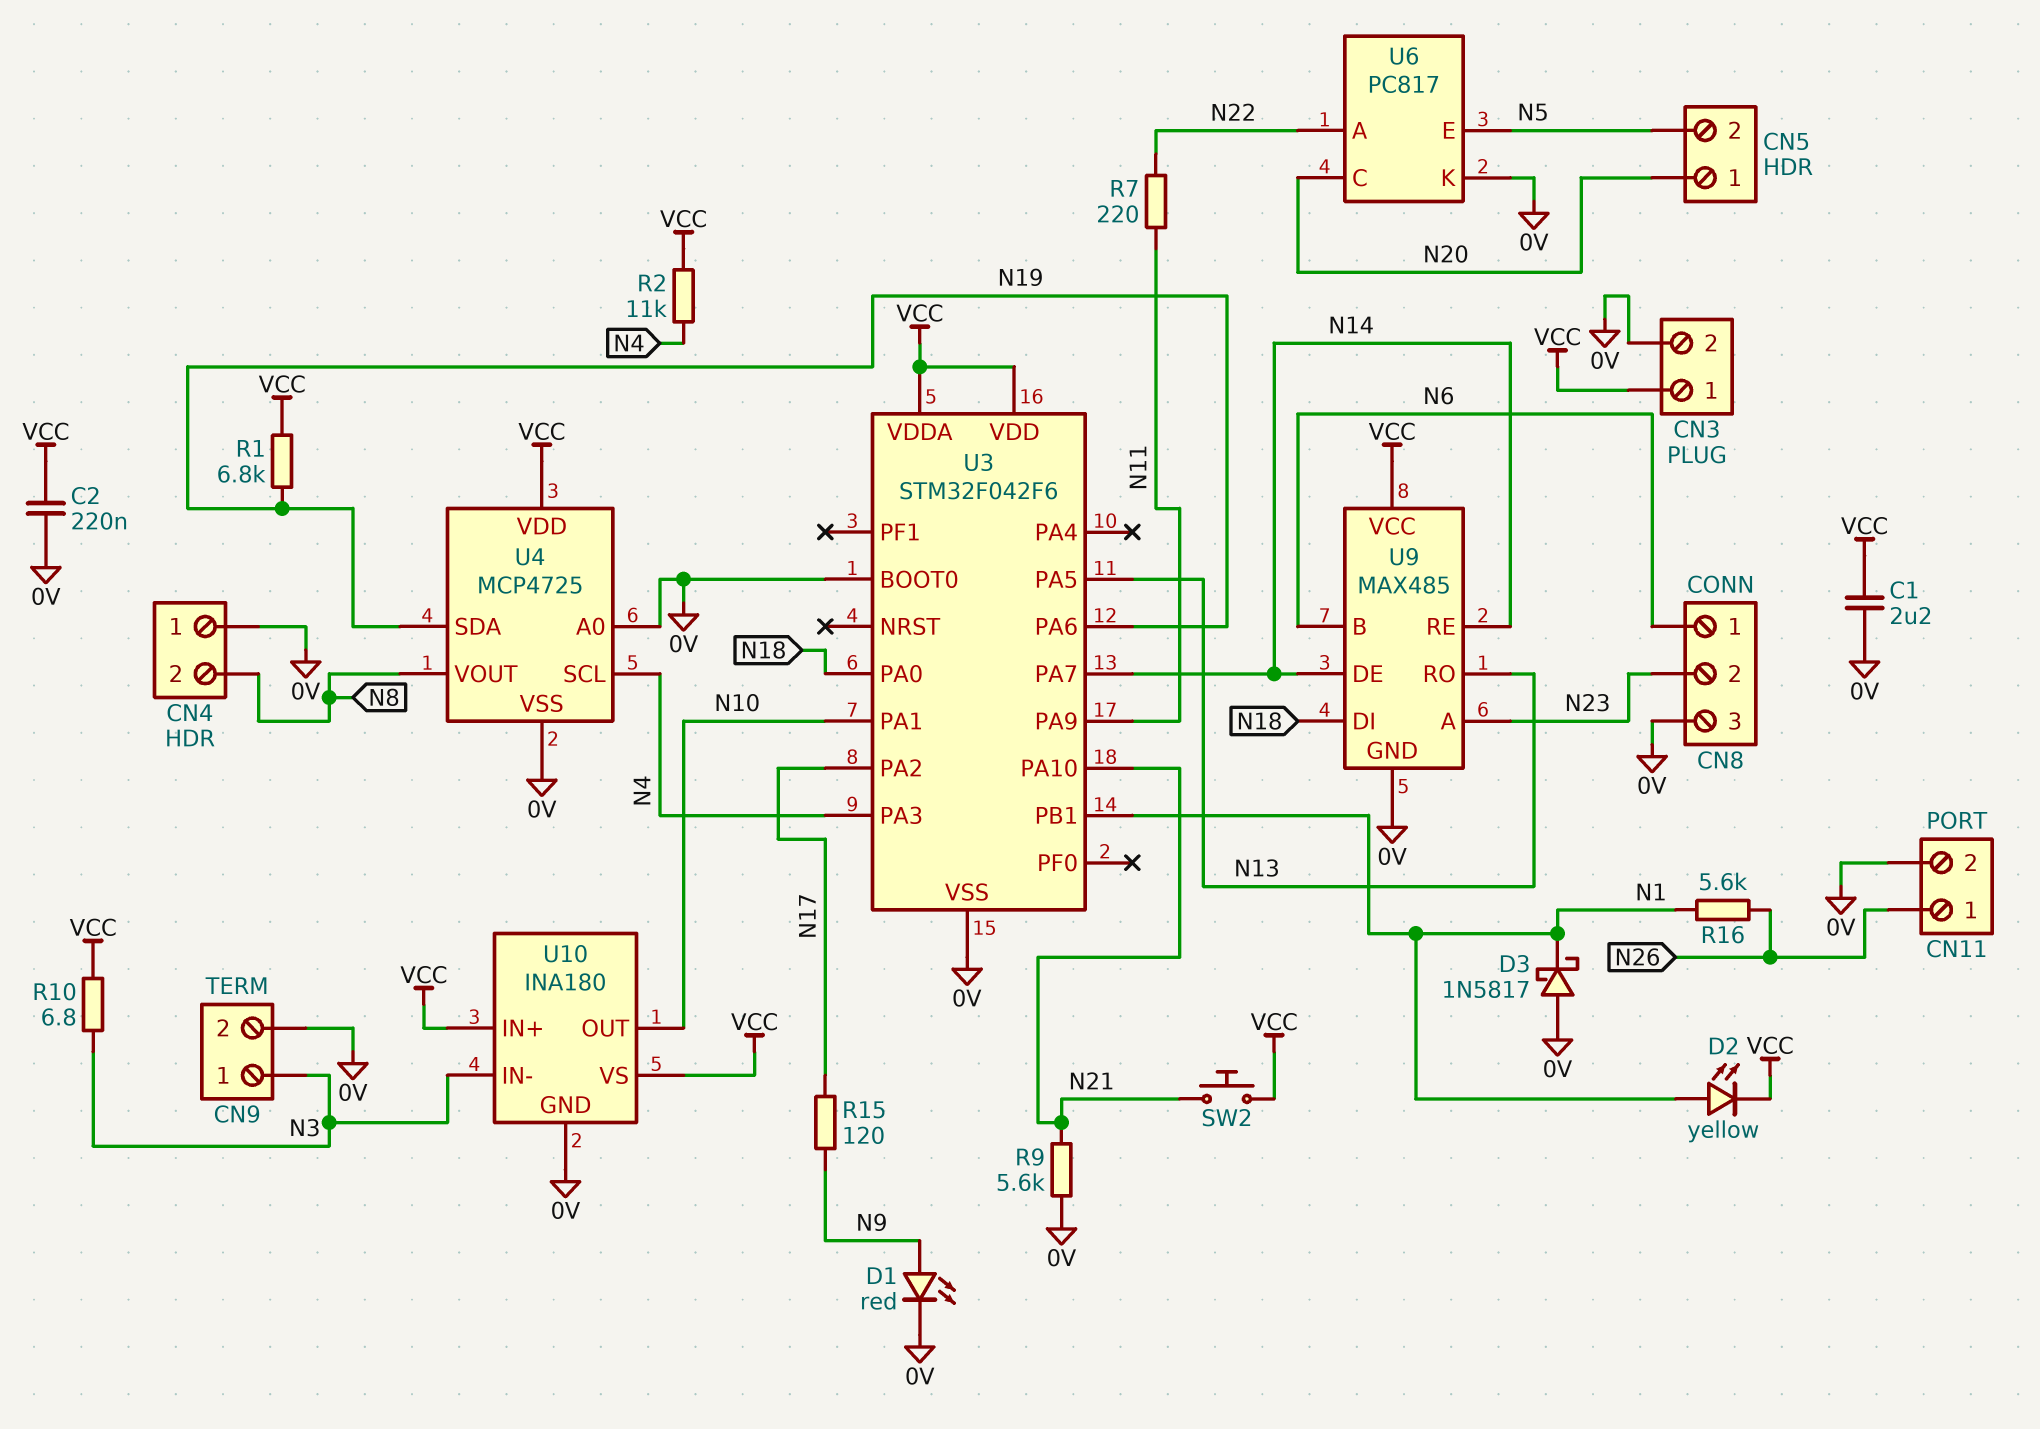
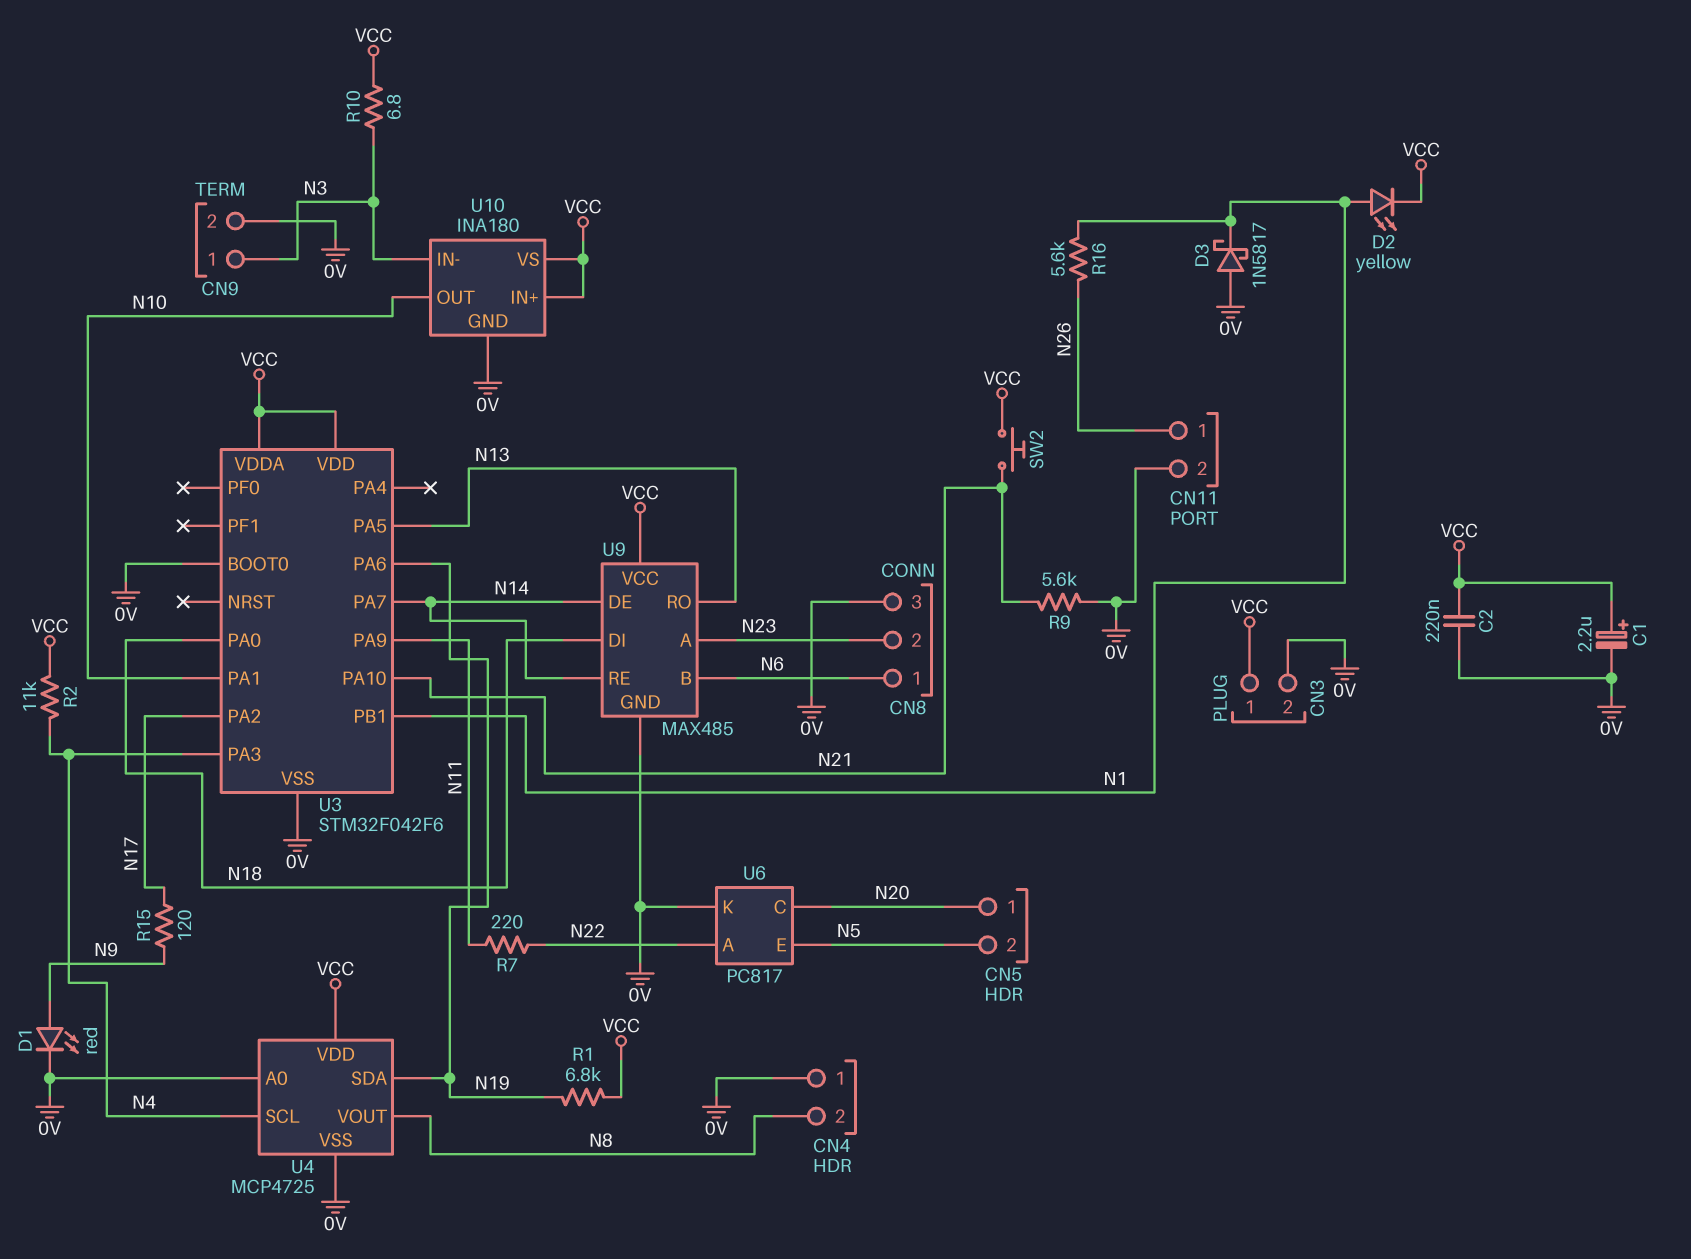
C1: 2.2uF (0V, VCC) -> 2.2uF (plus VCC, minus 0V)

